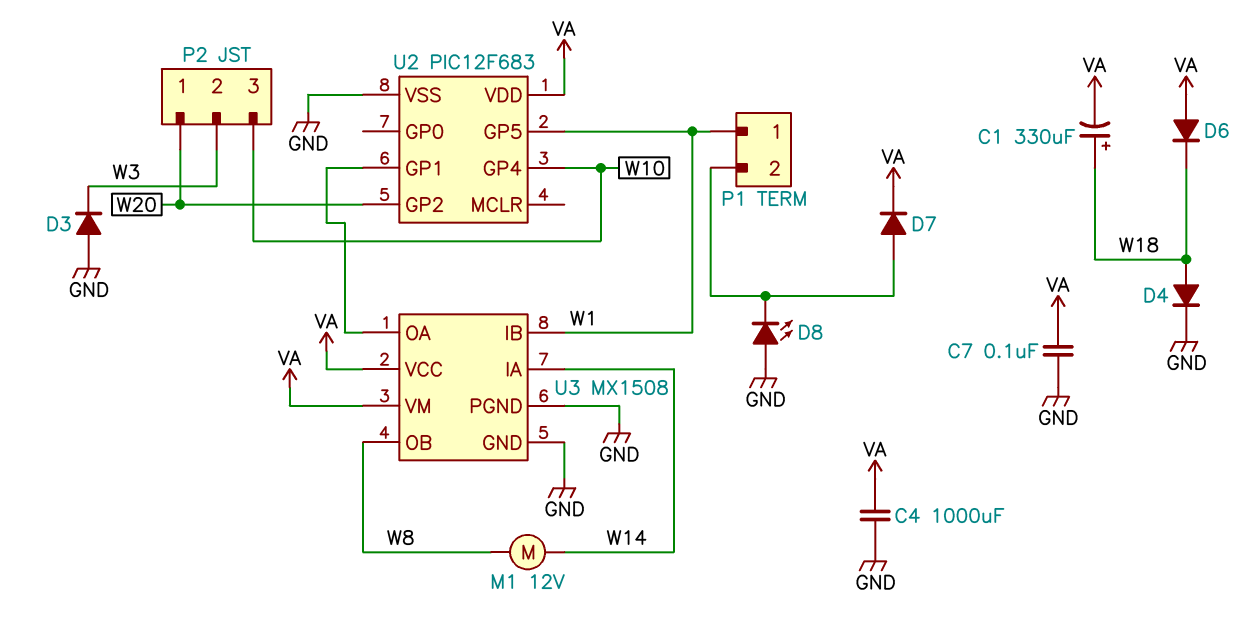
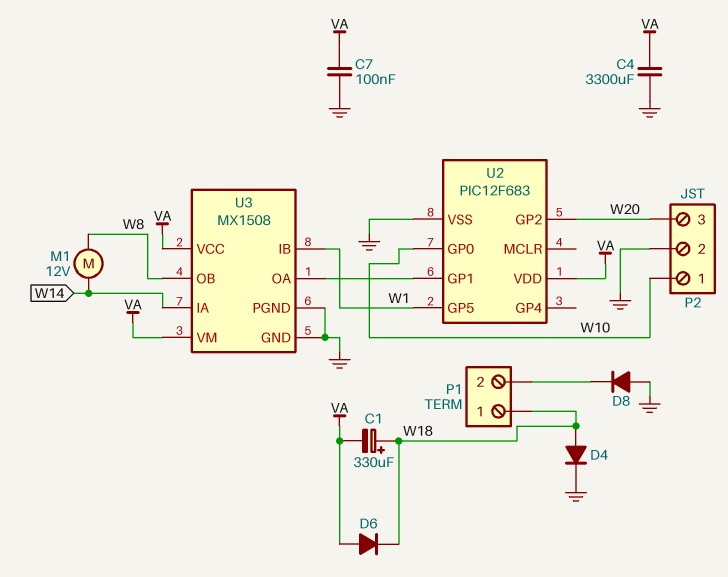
C4: 1000uF (GND, VA) -> 3300uF (GND, VA)
D3: diode (A GND, K W3) -> none
D7: diode (A P1/2, K VA) -> none
D8: LED (A GND, K P1/2) -> diode (A GND, K P1/2)
P1 pin 1: W1 -> W18
P2 pin 1: W20 -> W10
P2 pin 2: W3 -> GND
P2 pin 3: W10 -> W20
U2 pin GP0: none -> W10
U2 pin GP4: W10 -> none

